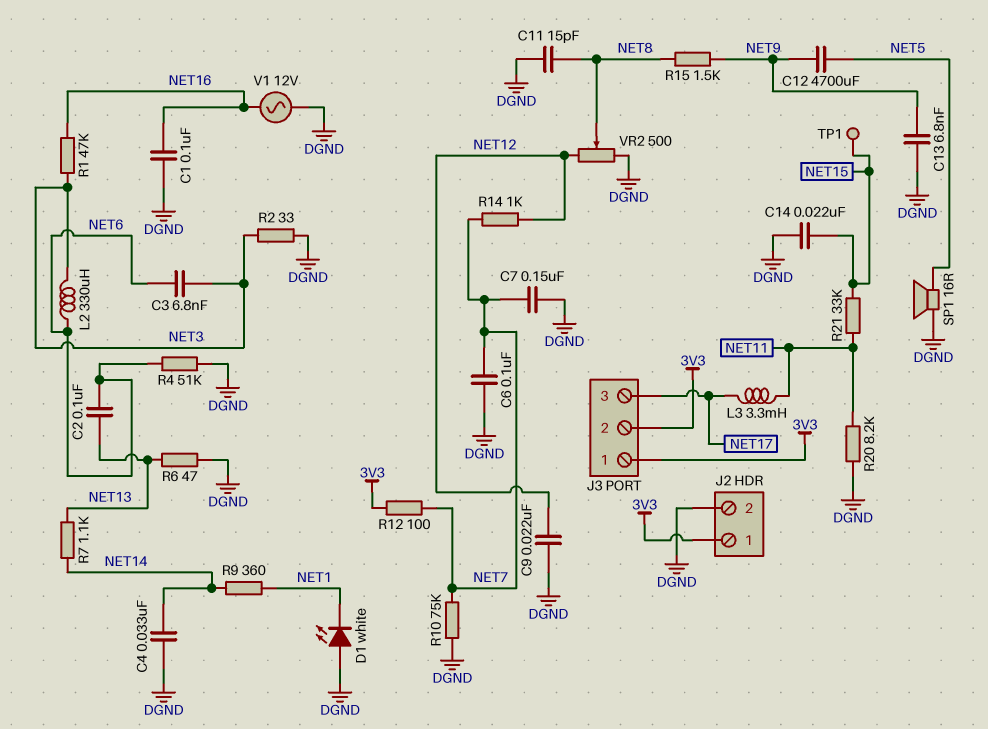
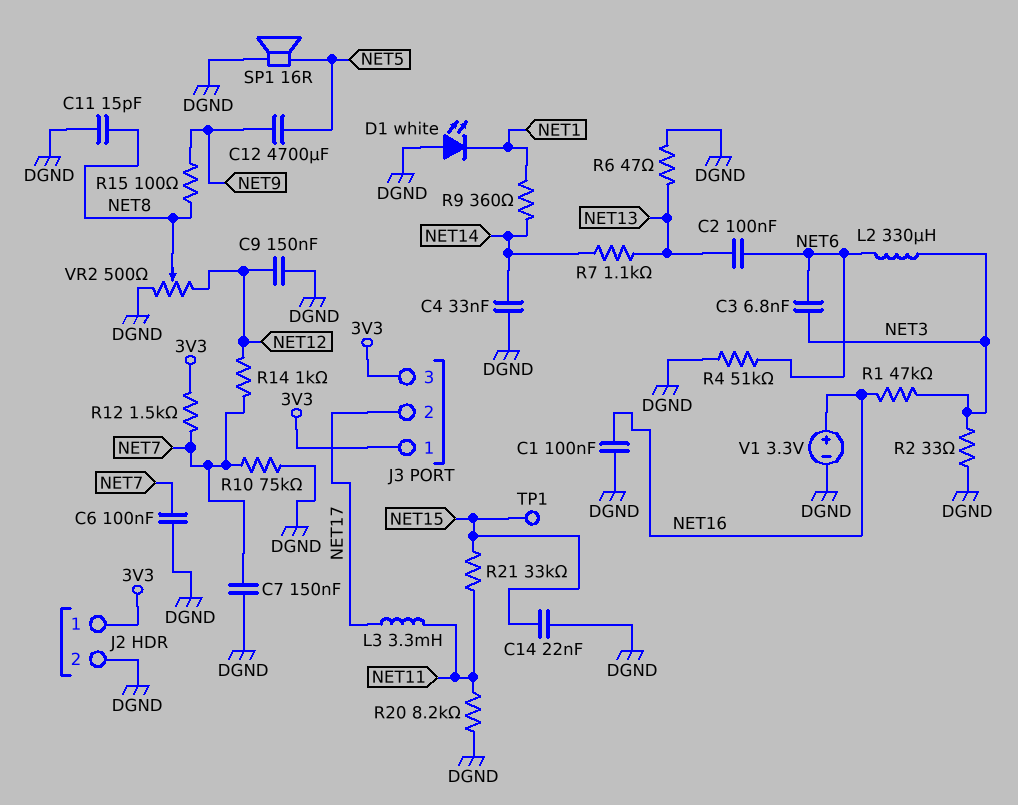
C9: 22nF (DGND, NET12) -> 150nF (DGND, NET12)
C13: 6.8nF (DGND, NET9) -> none
J3 pin 2: 3V3 -> NET17
J3 pin 3: NET17 -> 3V3
R12: 100 (3V3, NET7) -> 1.5k (3V3, NET7)
R15: 1.5k (NET8, NET9) -> 100 (NET8, NET9)
V1: AC 12V (DGND, NET16) -> 3.3V (plus NET16, minus DGND)

